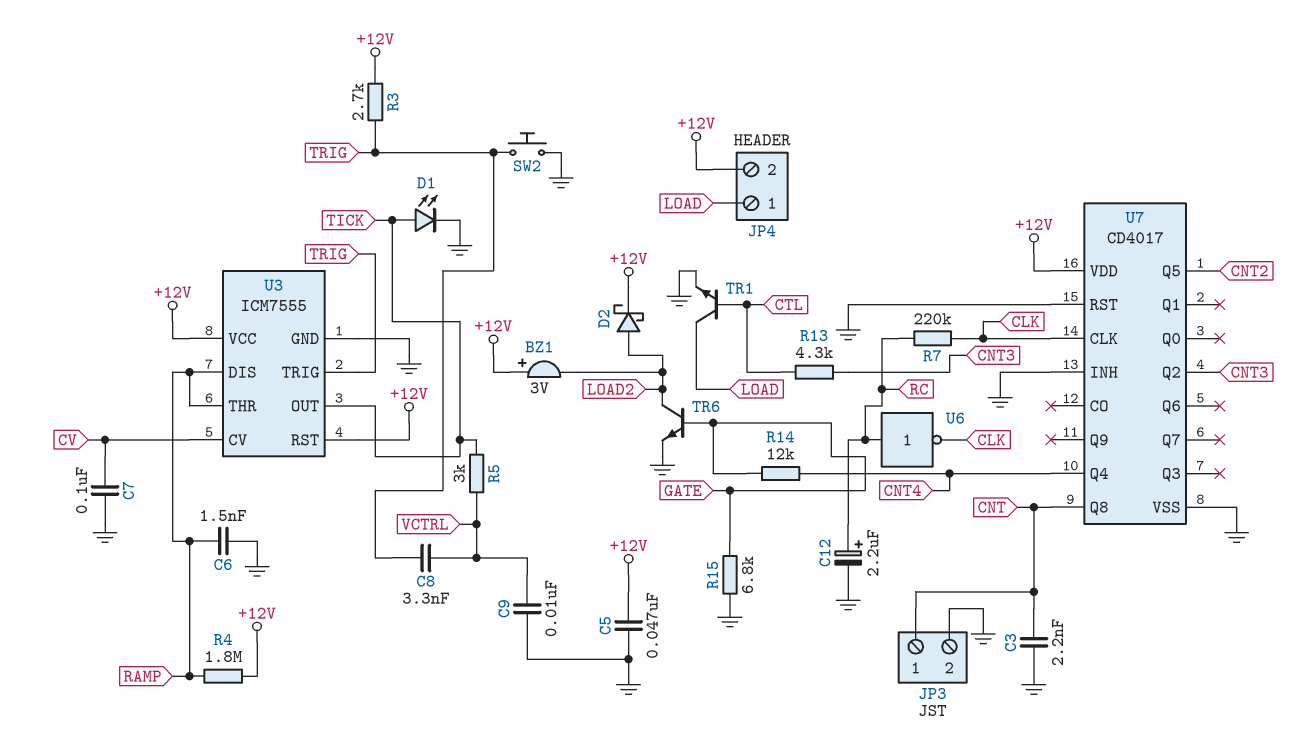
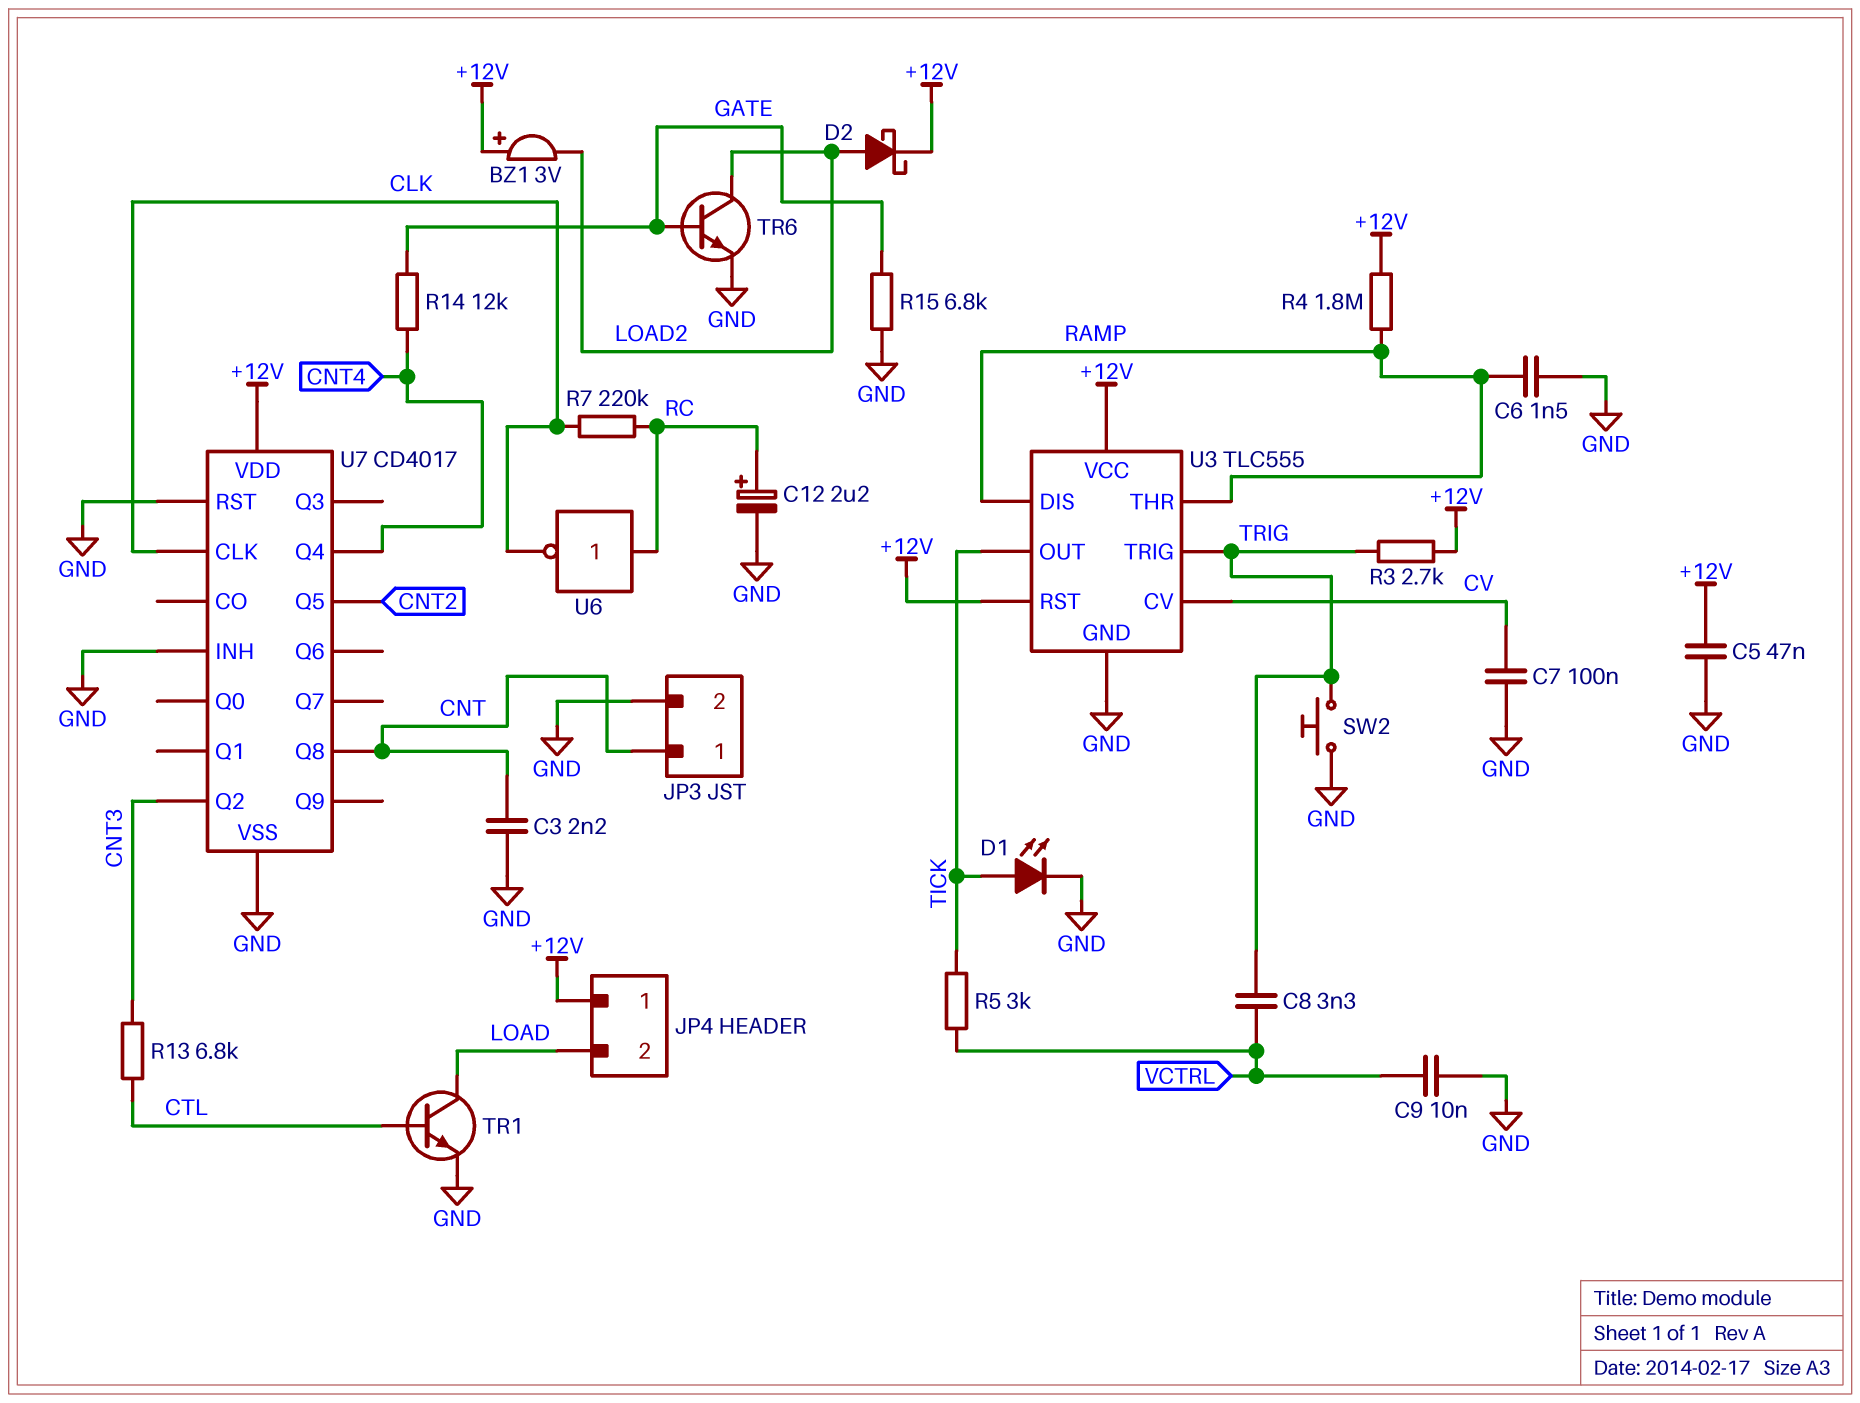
JP4 pin 1: LOAD -> +12V
JP4 pin 2: +12V -> LOAD
R13: 4.3k (CNT3, CTL) -> 6.8k (CNT3, CTL)
U3: ICM7555 -> TLC555

